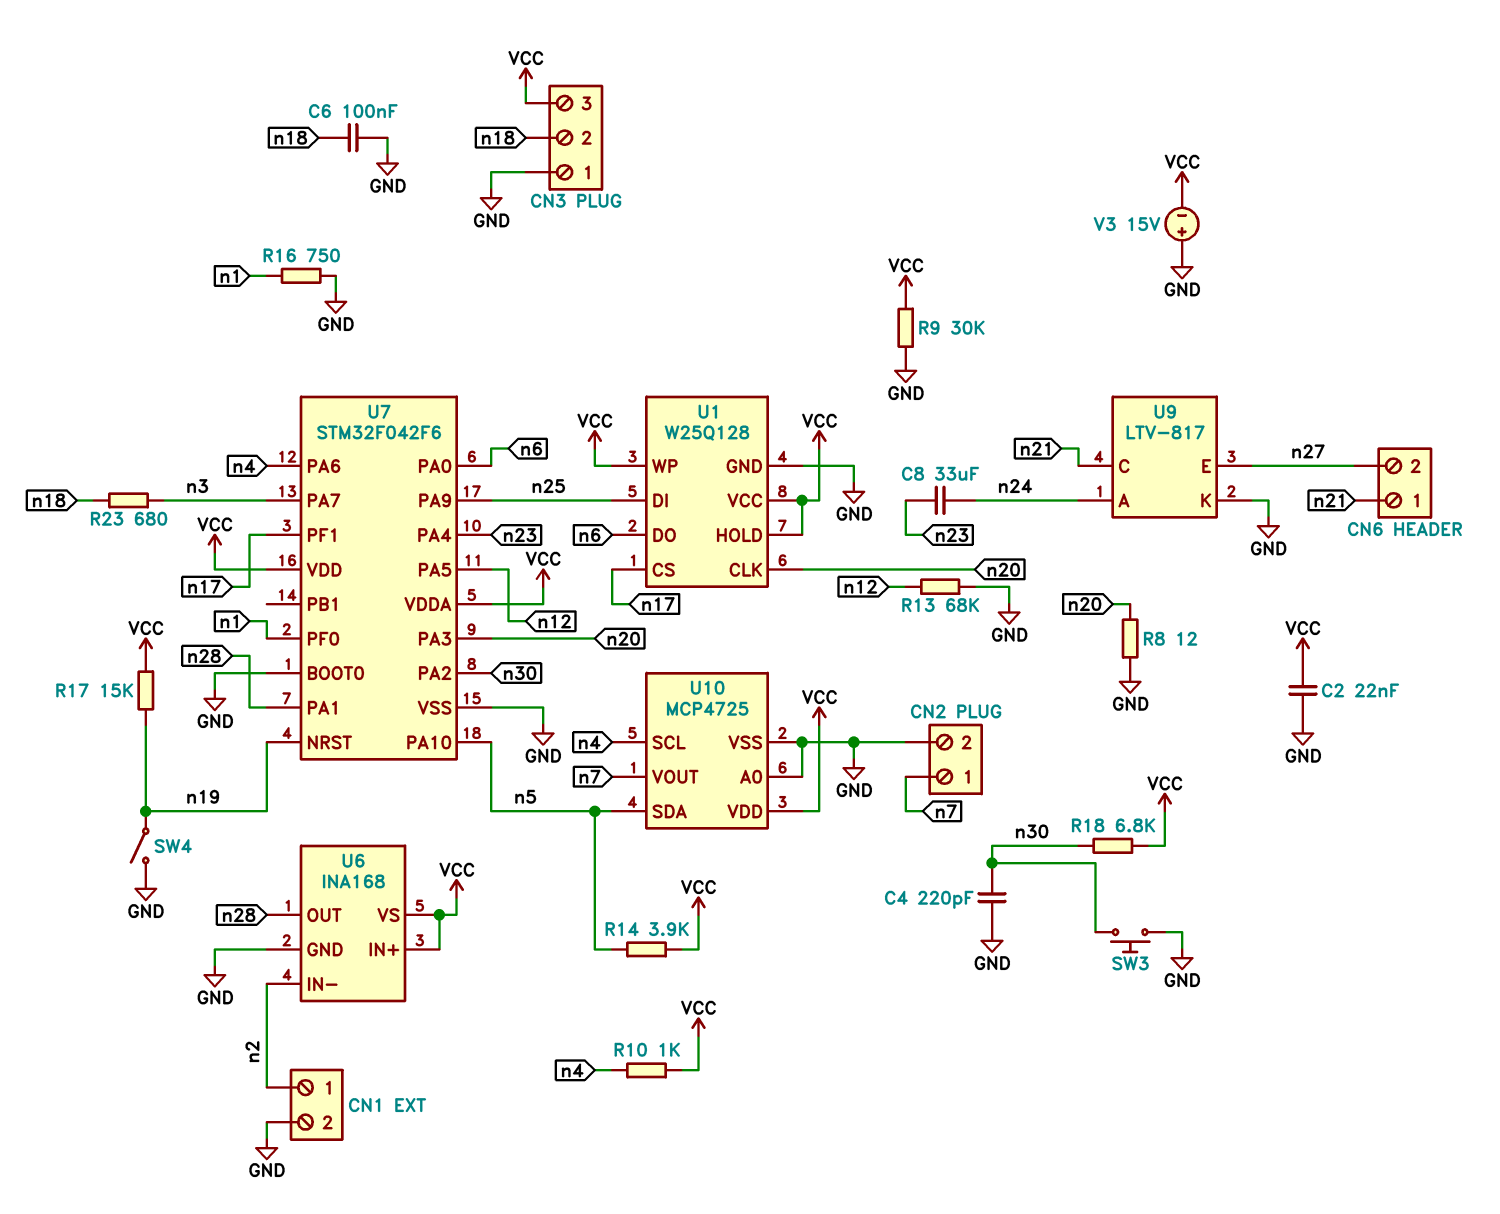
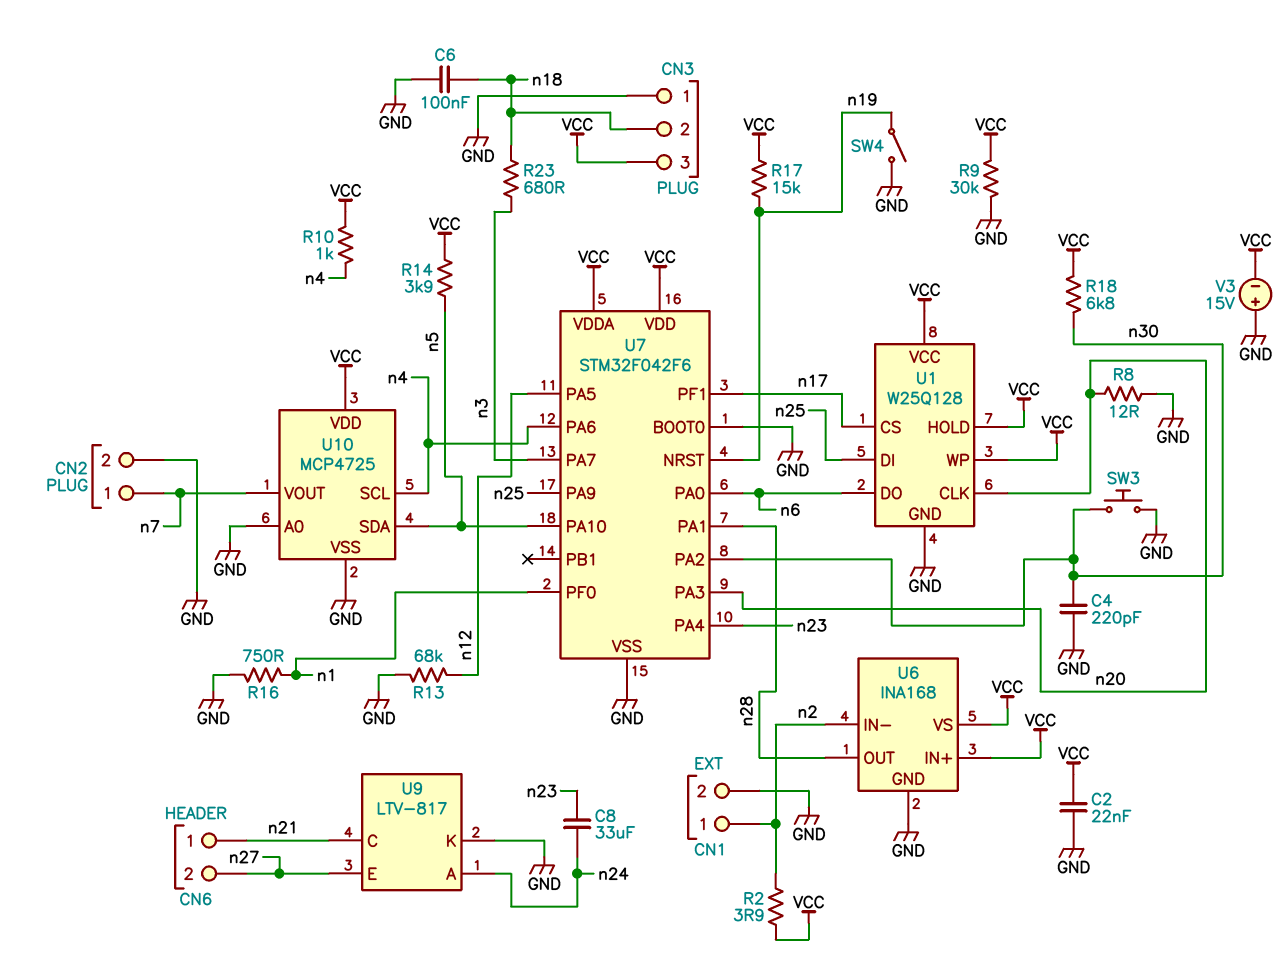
R2: none -> 3.9 (VCC, n2)

